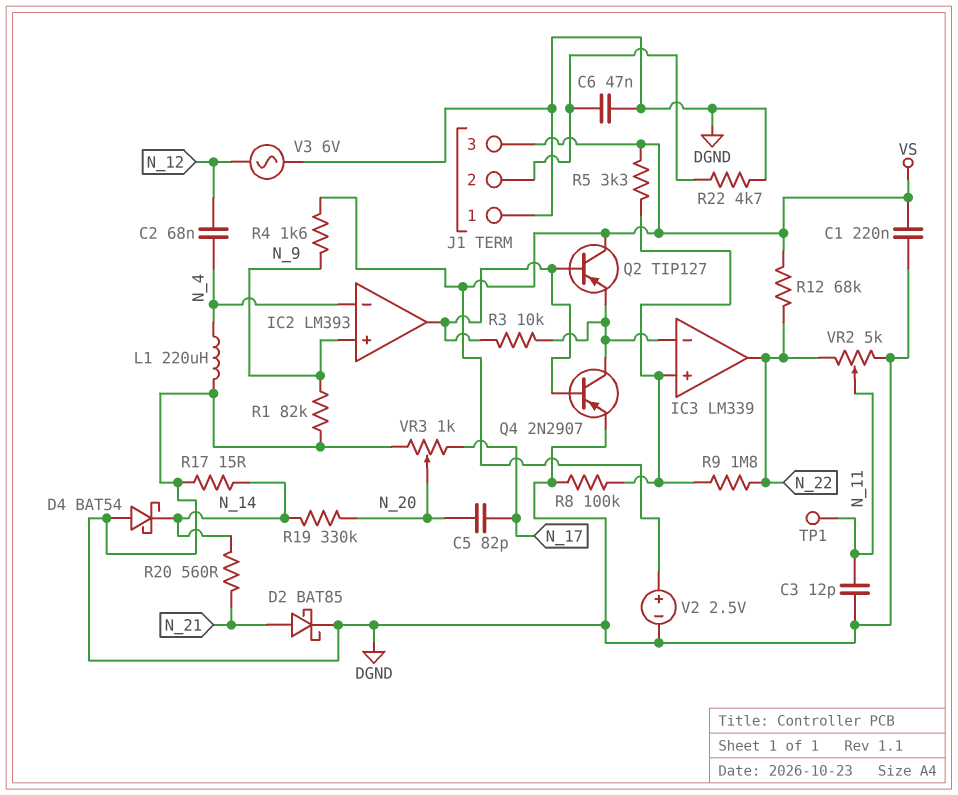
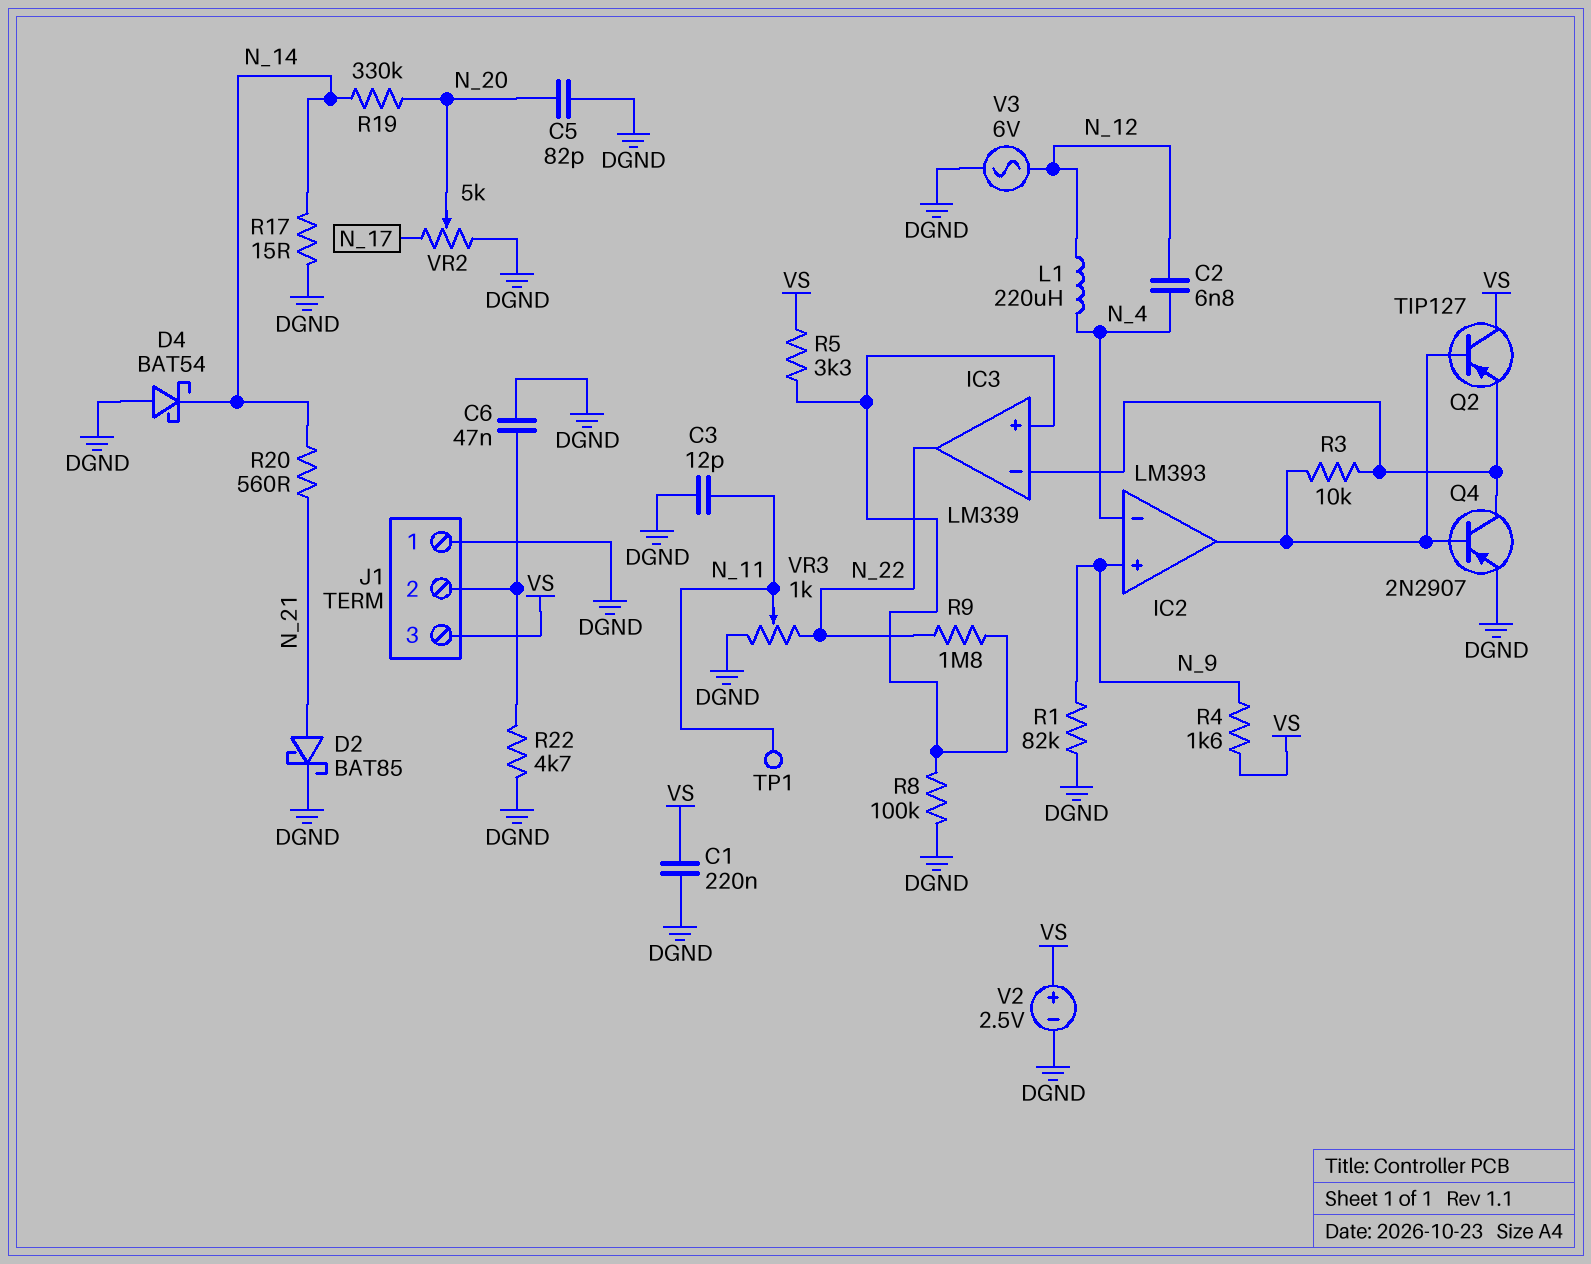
C2: 68nF (N_4, N_12) -> 6.8nF (N_4, N_12)
C5: 82pF (N_17, N_20) -> 82pF (DGND, N_20)
L1: 220uH (DGND, N_4) -> 220uH (N_4, N_12)
R12: 68k (N_22, VS) -> none
VR2: 5k (DGND, N_22, wiper N_11) -> 5k (DGND, N_17, wiper N_20)
VR3: 1k (DGND, N_17, wiper N_20) -> 1k (DGND, N_22, wiper N_11)

